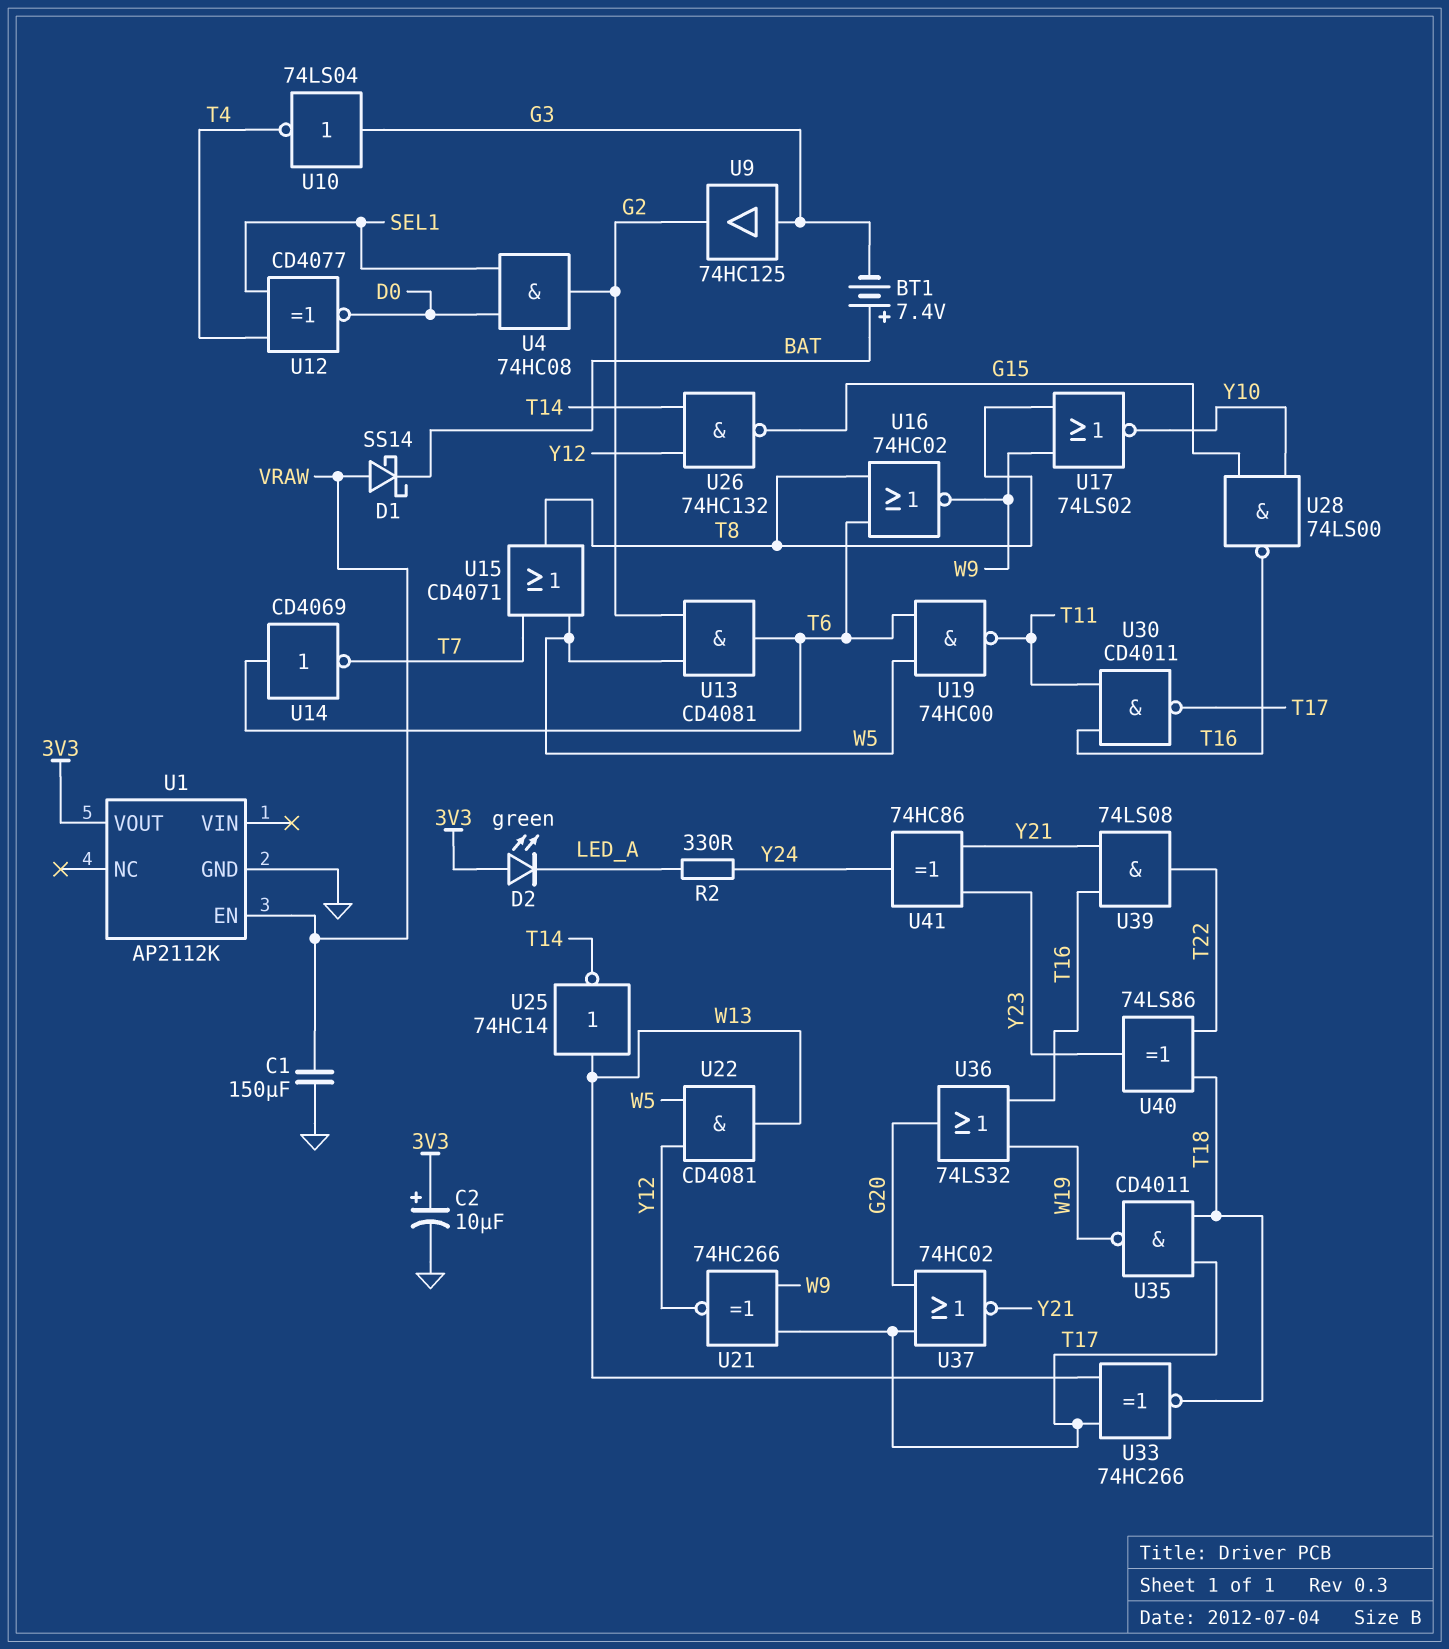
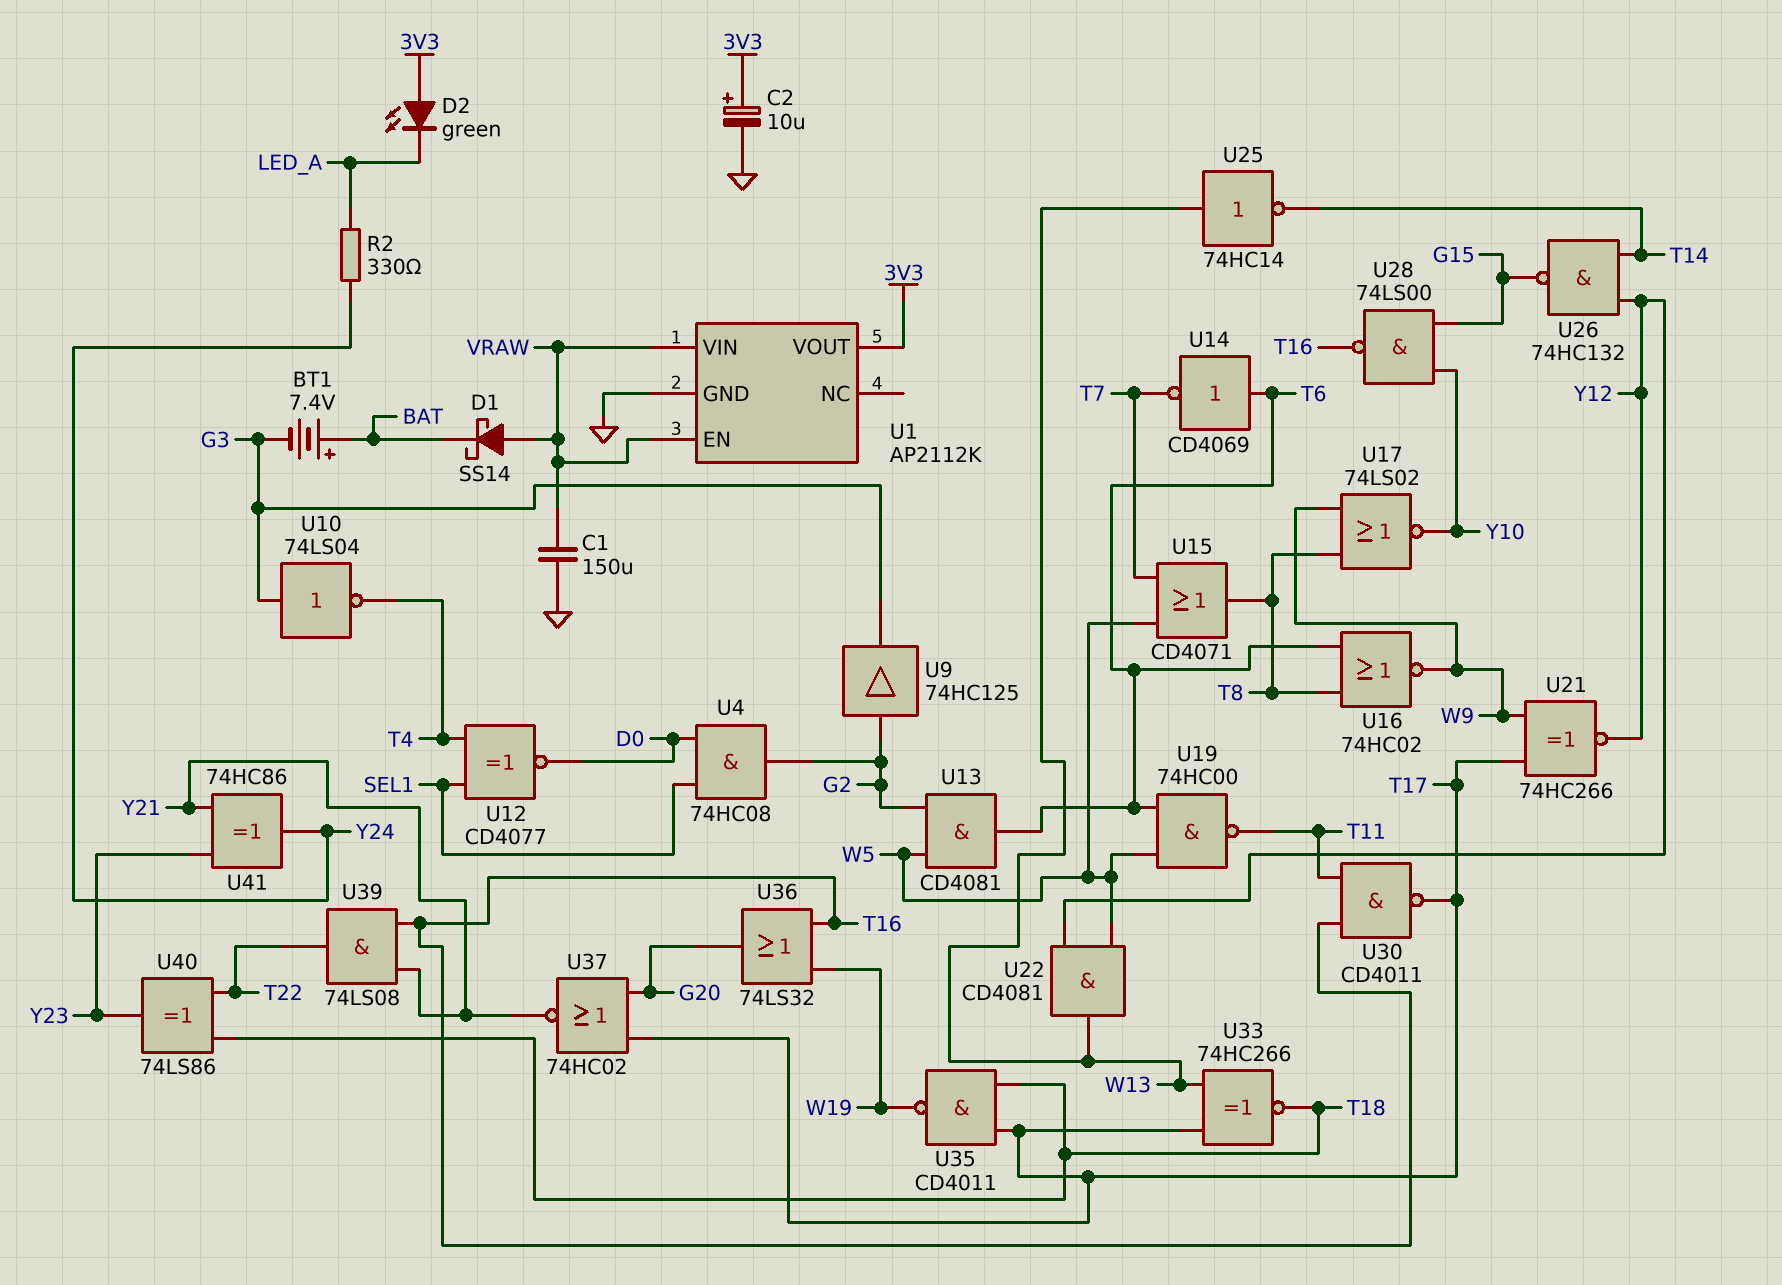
U1 pin VIN: none -> VRAW
U9: buffer 74HC125 (in G3, out G2) -> buffer 74HC125 (in G2, out G3)

